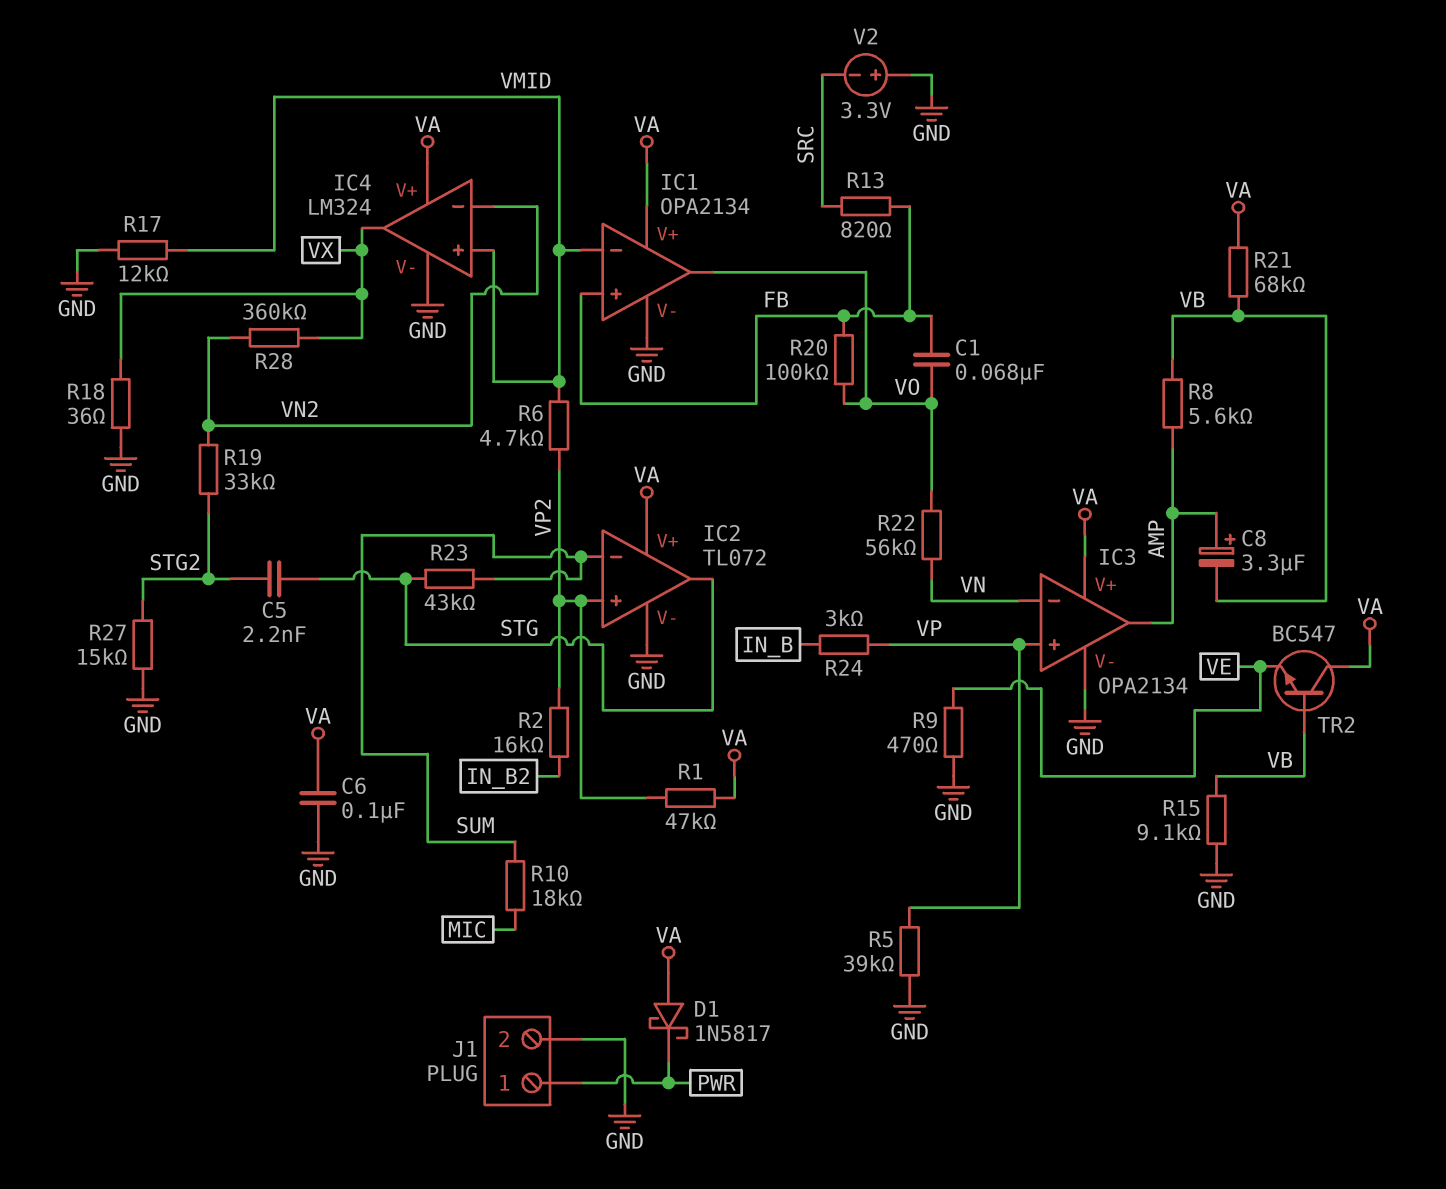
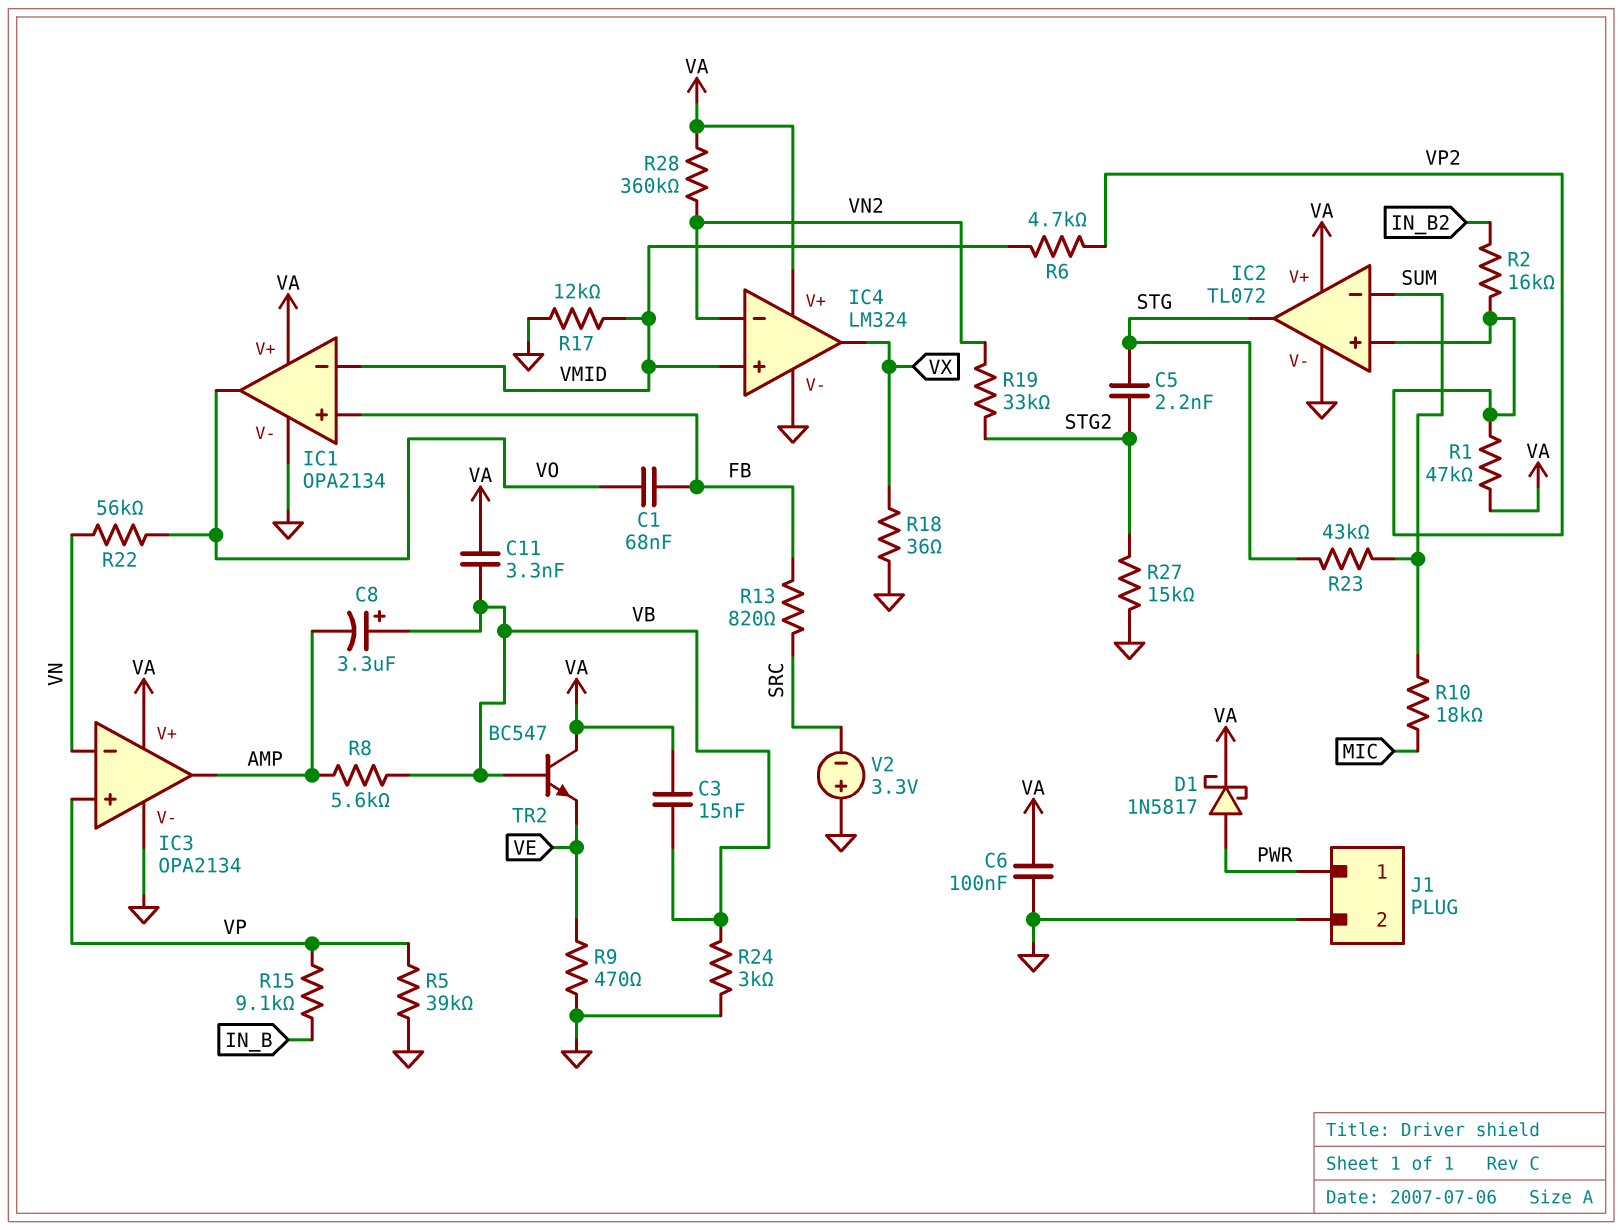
C3: none -> 15nF (VA, VB)
C8: 3.3uF (plus AMP, minus VB) -> 3.3uF (plus VB, minus AMP)
C11: none -> 3.3nF (VA, VB)
D1: schottky 1N5817 (A VA, K PWR) -> schottky 1N5817 (A PWR, K VA)
R15: 9.1k (GND, VB) -> 9.1k (IN_B, VP)
R20: 100k (FB, VO) -> none
R21: 68k (VA, VB) -> none
R24: 3k (IN_B, VP) -> 3k (GND, VB)
R28: 360k (VN2, VX) -> 360k (VA, VN2)

